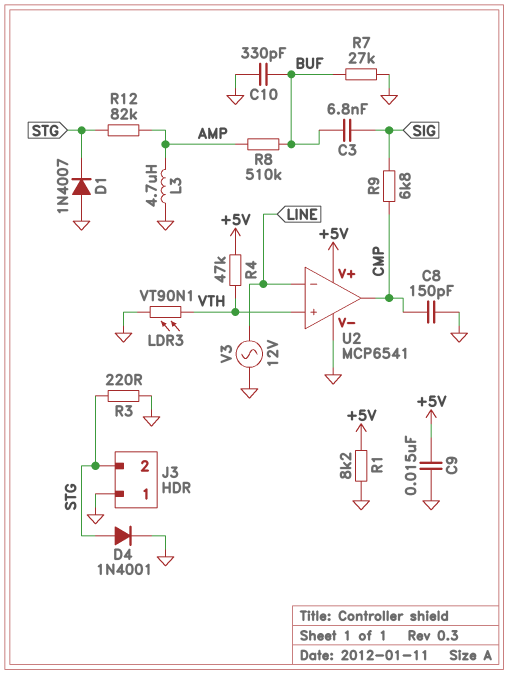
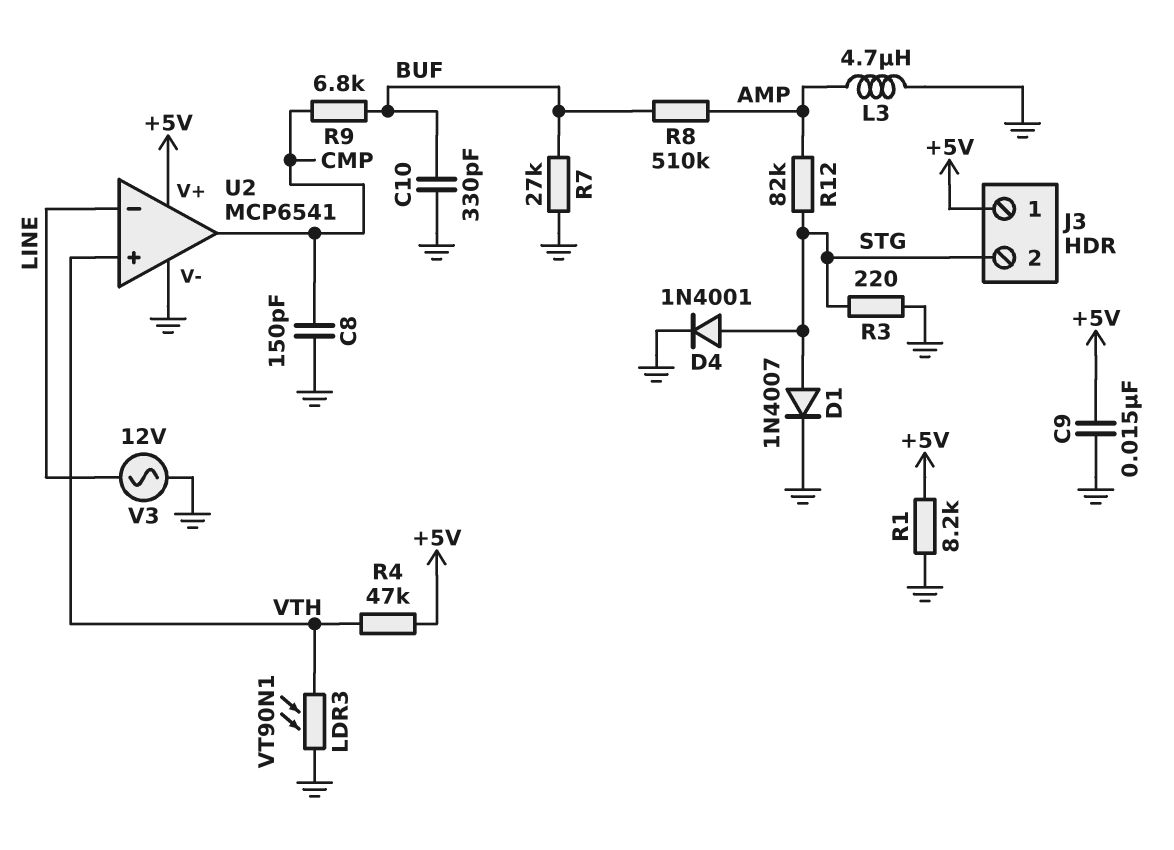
C3: 6.8nF (BUF, SIG) -> none
D1: diode 1N4007 (A GND, K STG) -> diode 1N4007 (A STG, K GND)
J3 pin 1: GND -> +5V
R9: 6.8k (CMP, SIG) -> 6.8k (BUF, CMP)

